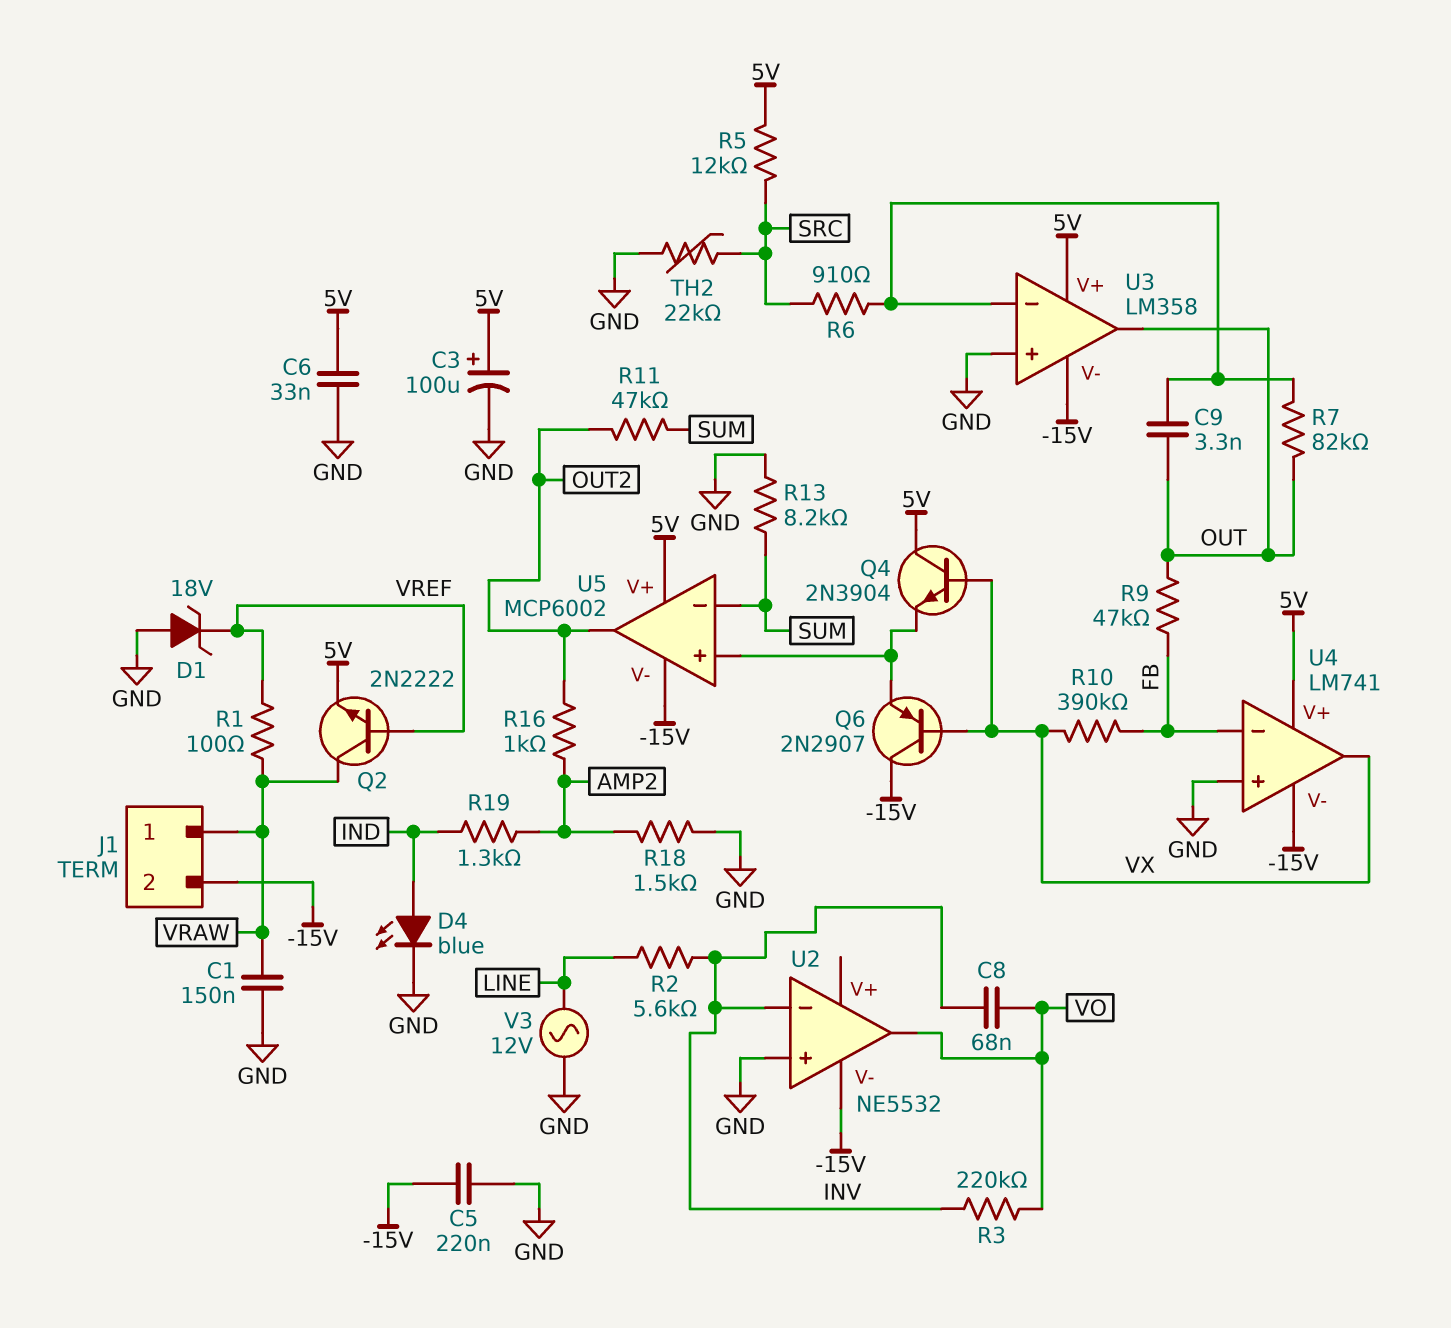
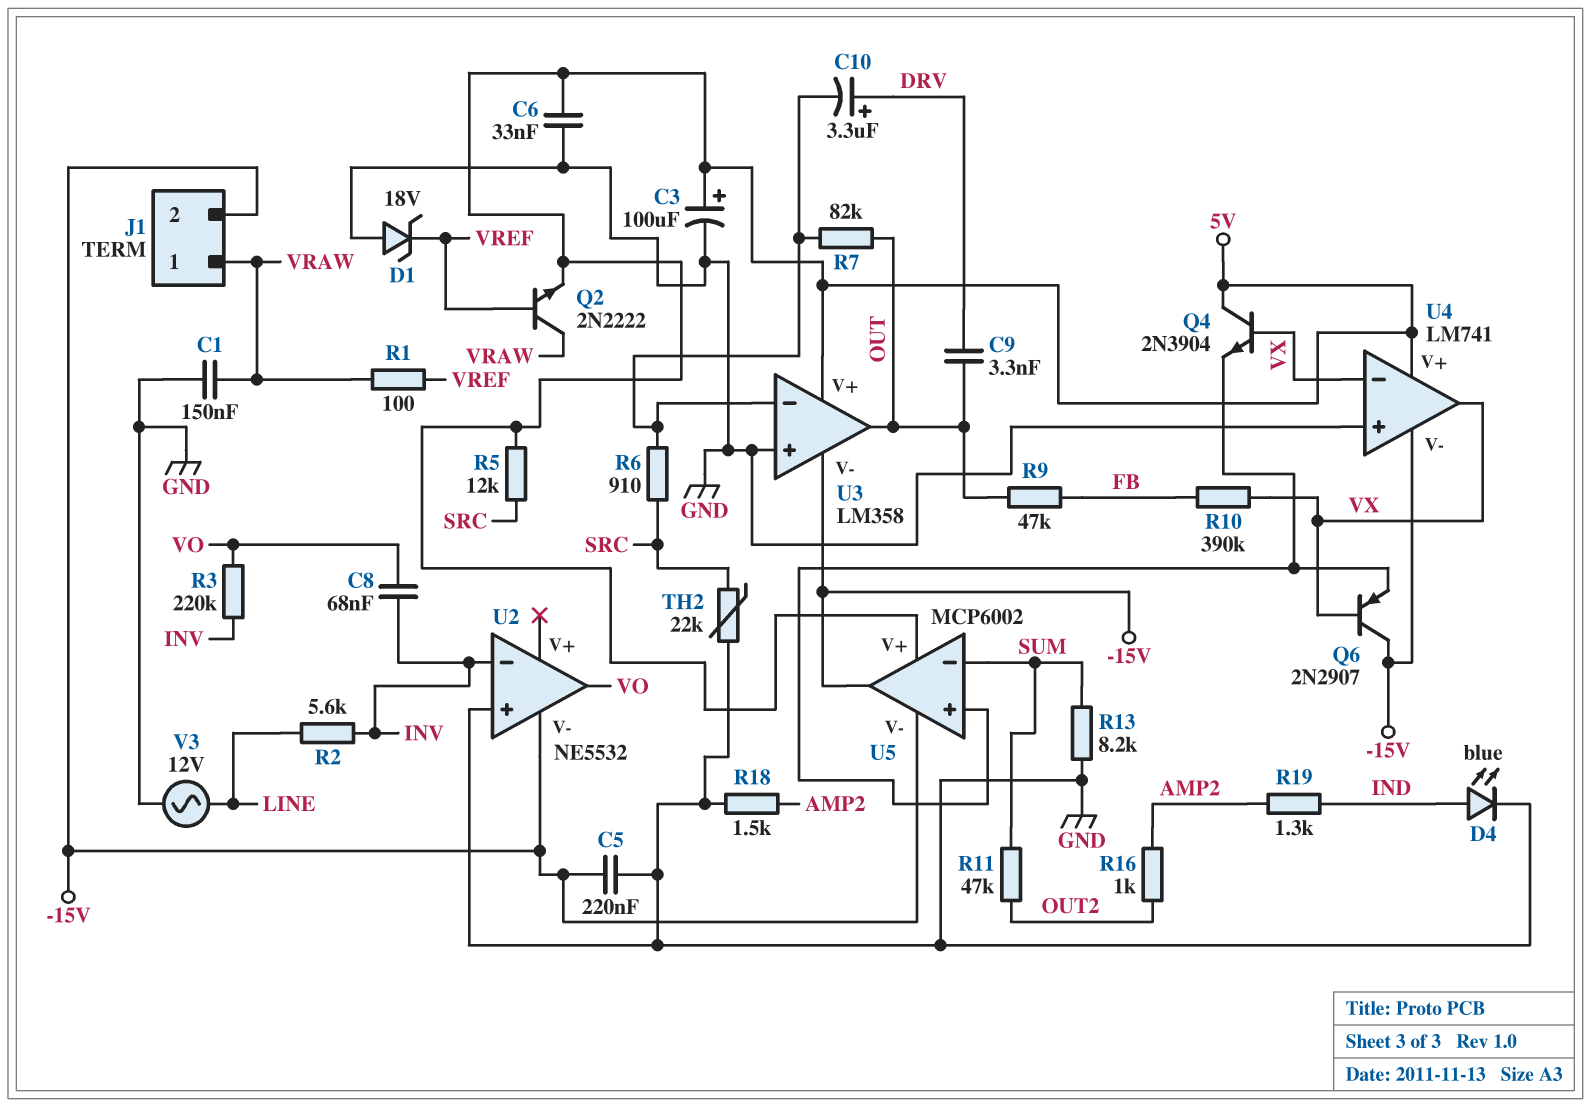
C9: 3.3nF (OUT, U3/in-) -> 3.3nF (DRV, OUT)
C10: none -> 3.3uF (plus DRV, minus U3/in-)
U4 pin in-: FB -> VX
U5 pin out: OUT2 -> -15V

